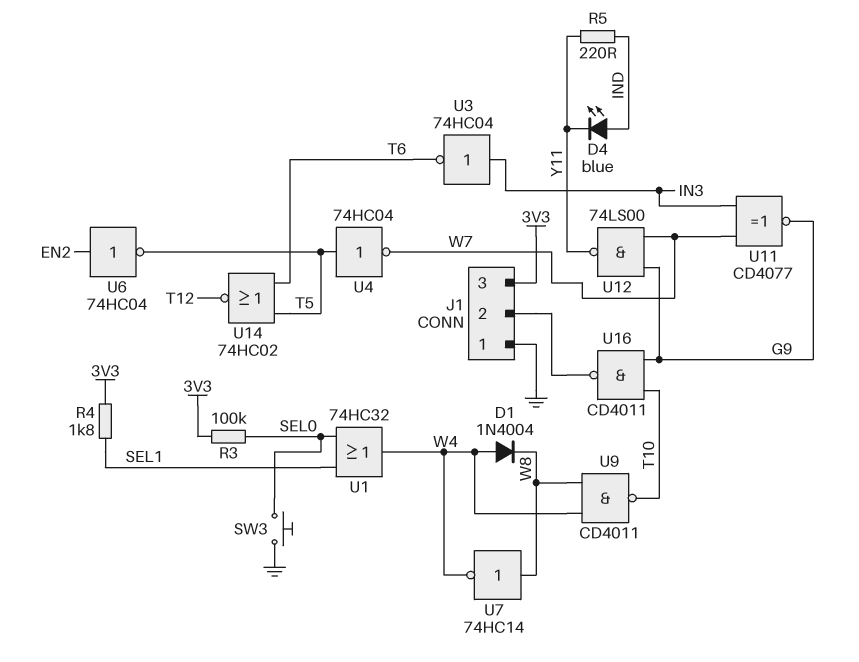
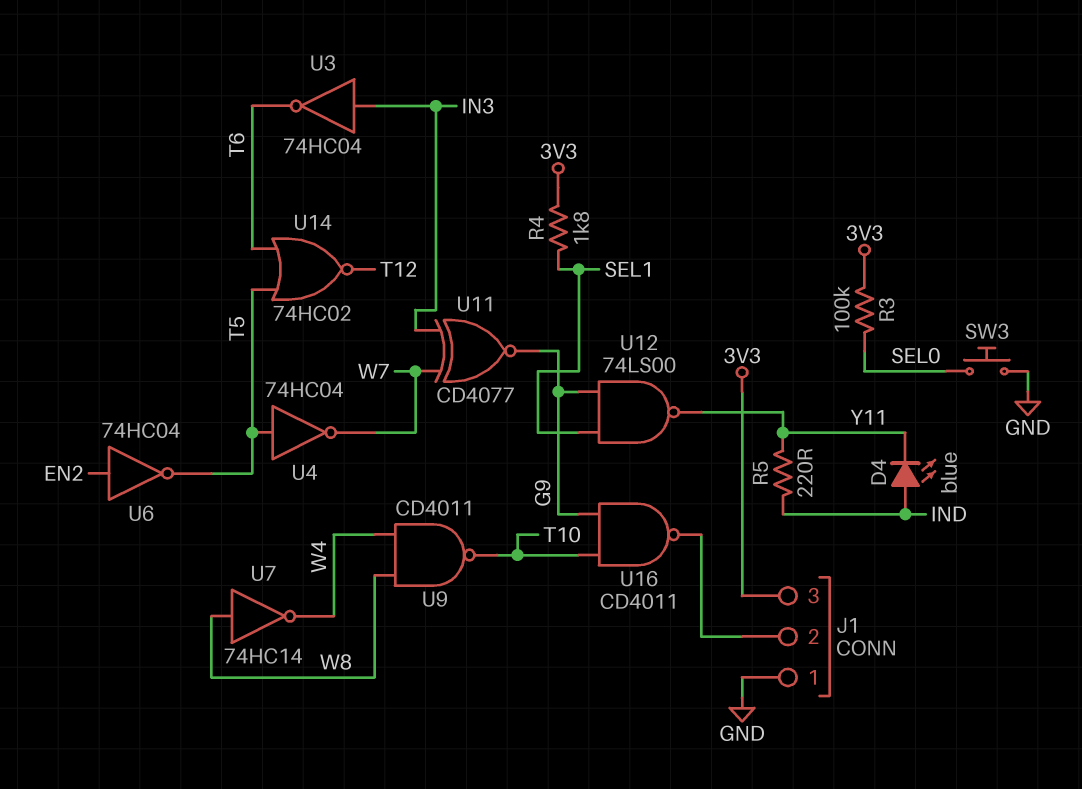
D1: diode 1N4004 (A W4, K W8) -> none
U1: OR 74HC32 (in SEL0, in SEL1, out W4) -> none
U12: NAND 74LS00 (in G9, in W7, out Y11) -> NAND 74LS00 (in G9, in SEL1, out Y11)

